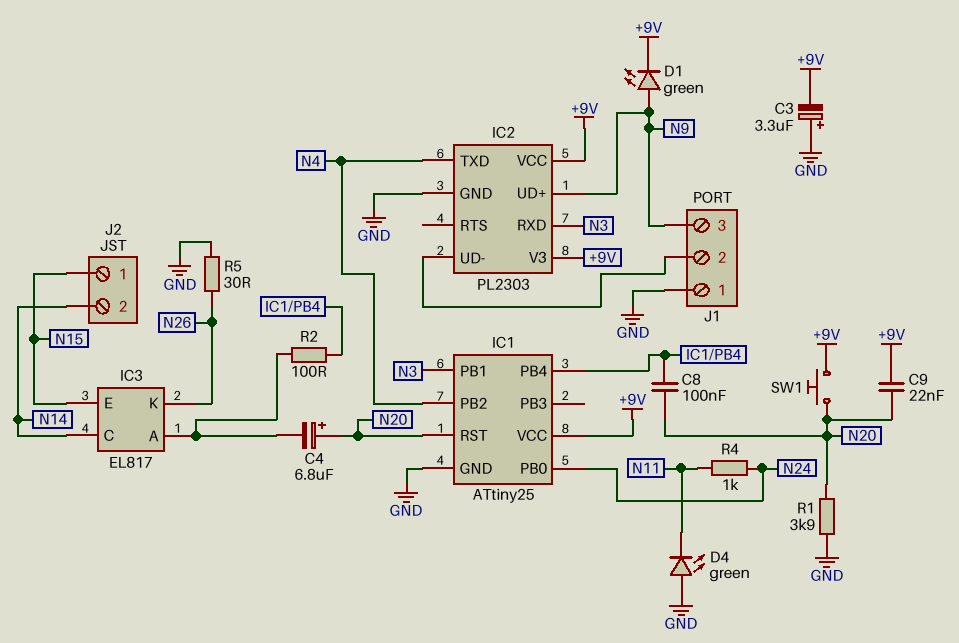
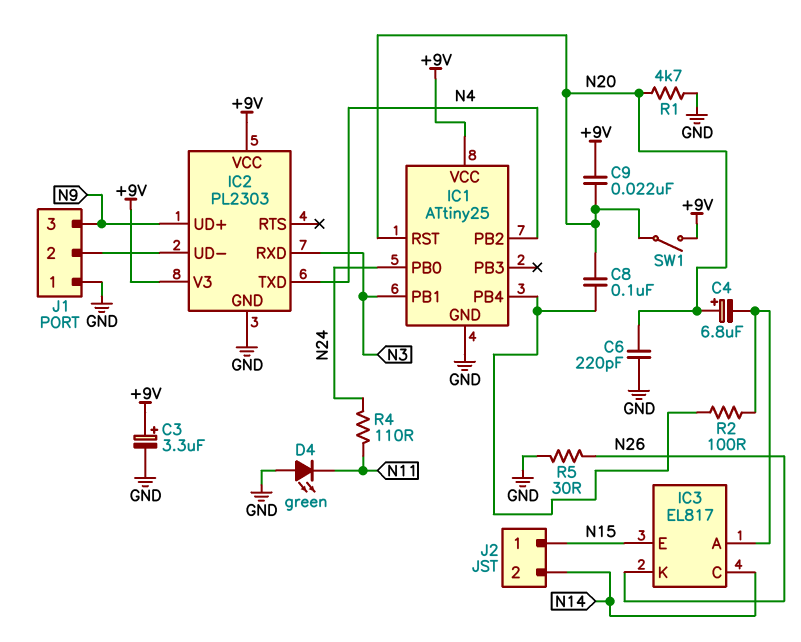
C3: 3.3uF (plus GND, minus +9V) -> 3.3uF (plus +9V, minus GND)
C6: none -> 220pF (GND, N20)
D1: LED green (A N9, K +9V) -> none
R1: 3.9k (GND, N20) -> 4.7k (GND, N20)
R4: 1k (N11, N24) -> 110 (N11, N24)
SW1: button (+9V, N20) -> switch (+9V, N20)

